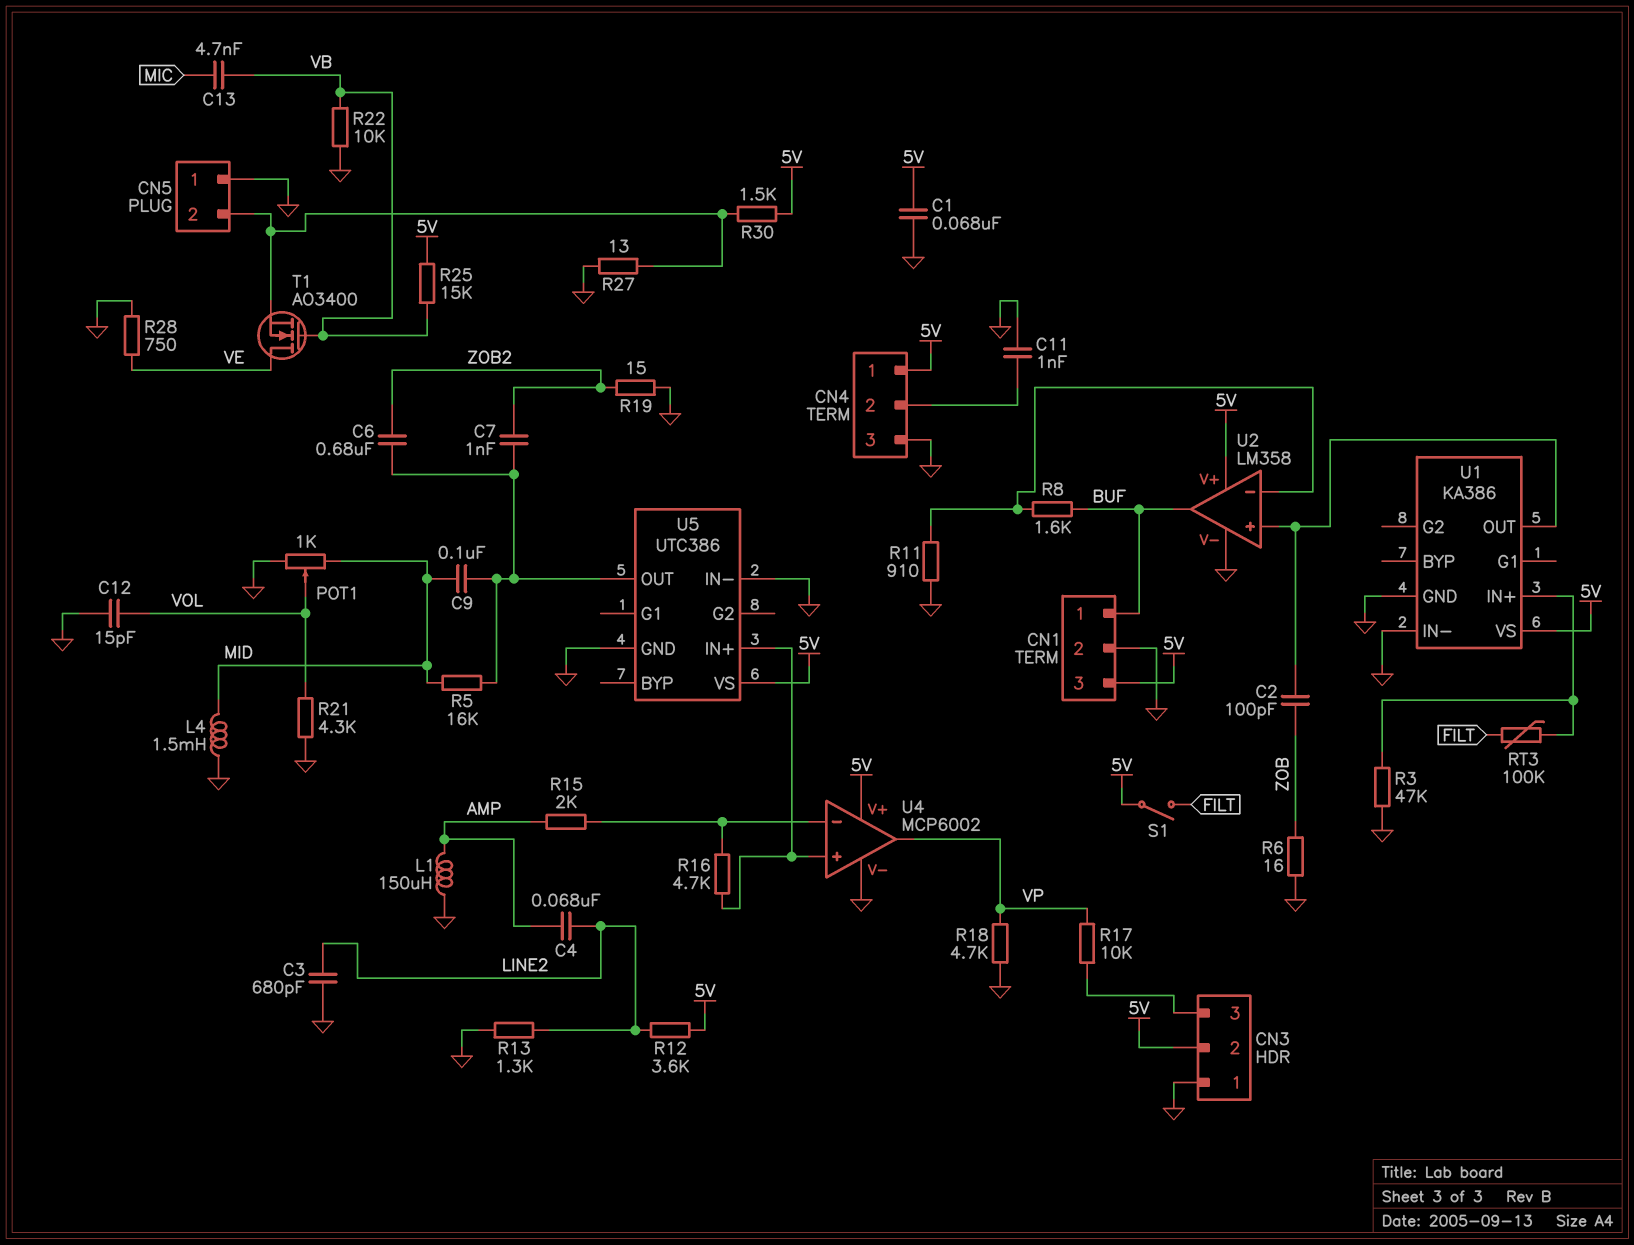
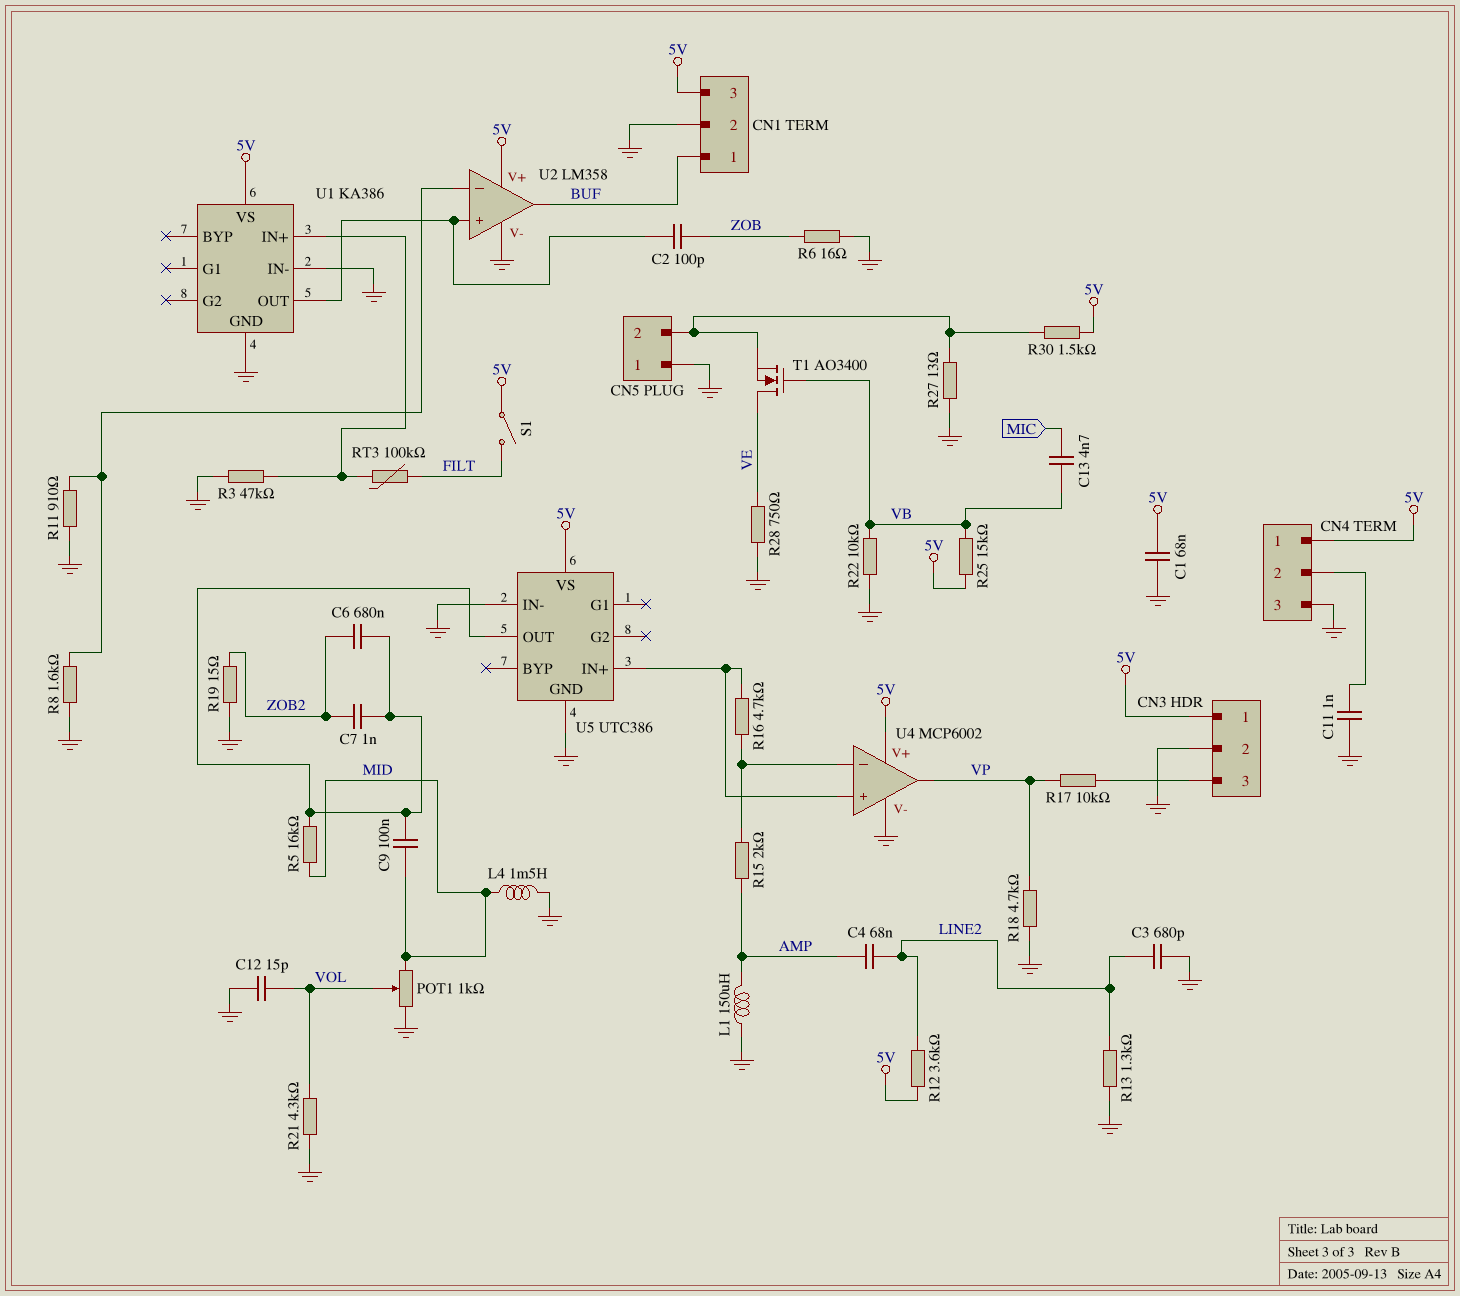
CN3 pin 1: GND -> 5V
CN3 pin 2: 5V -> GND
R8: 1.6k (BUF, U2/in-) -> 1.6k (GND, U2/in-)

